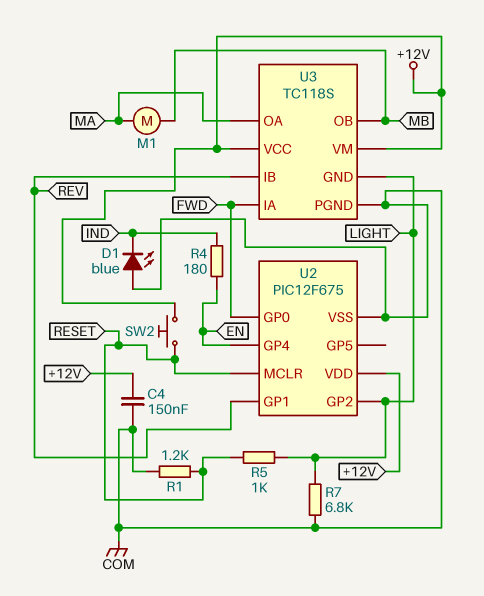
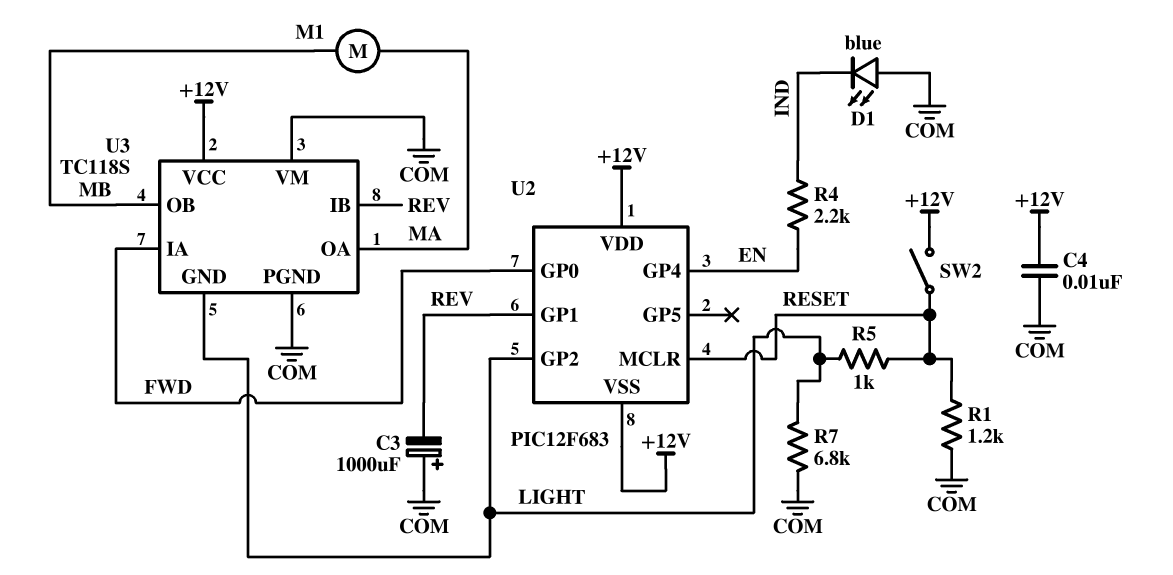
C3: none -> 1000uF (plus COM, minus REV)
C4: 150nF (+12V, COM) -> 10nF (+12V, COM)
R4: 180 (EN, IND) -> 2.2k (EN, IND)
SW2: button (+12V, RESET) -> switch (+12V, RESET)
U2: PIC12F675 -> PIC12F683
U2 pin VSS: COM -> +12V
U3 pin VM: +12V -> COM

